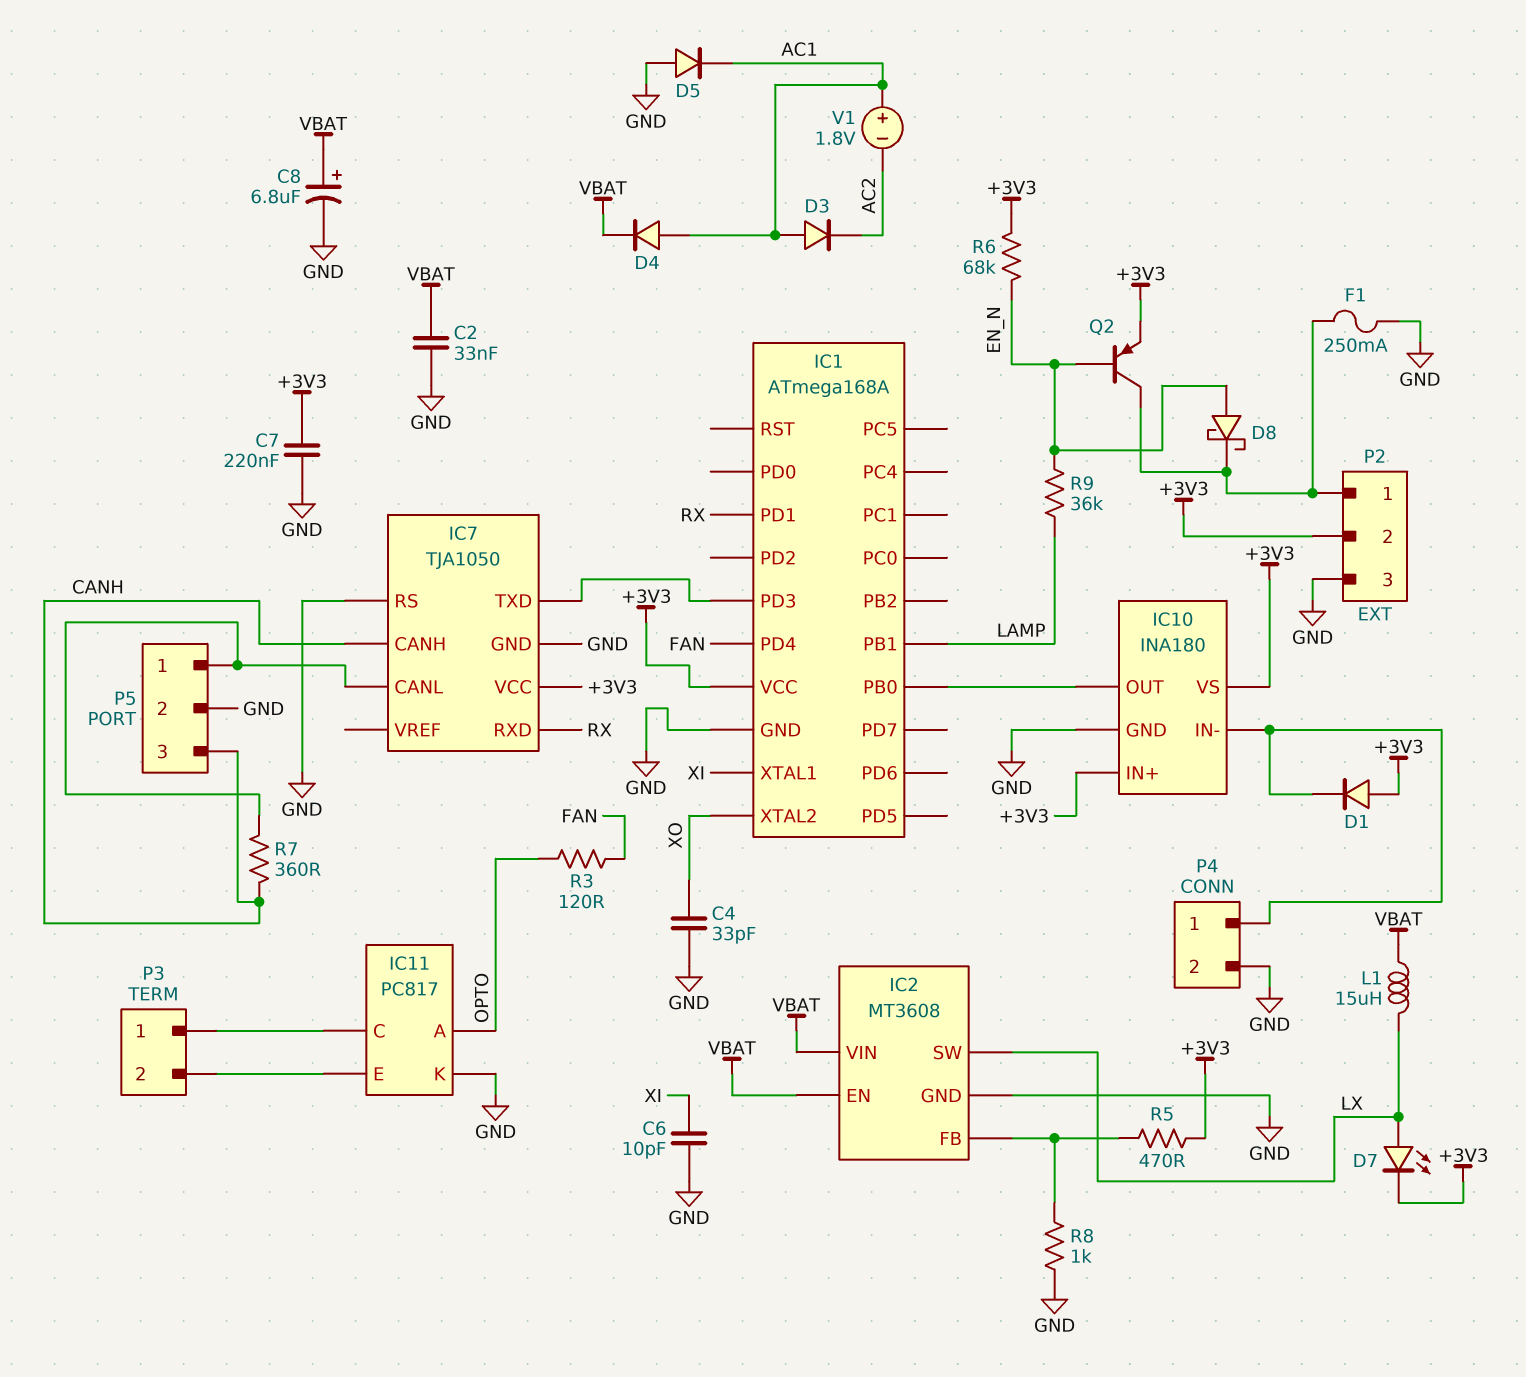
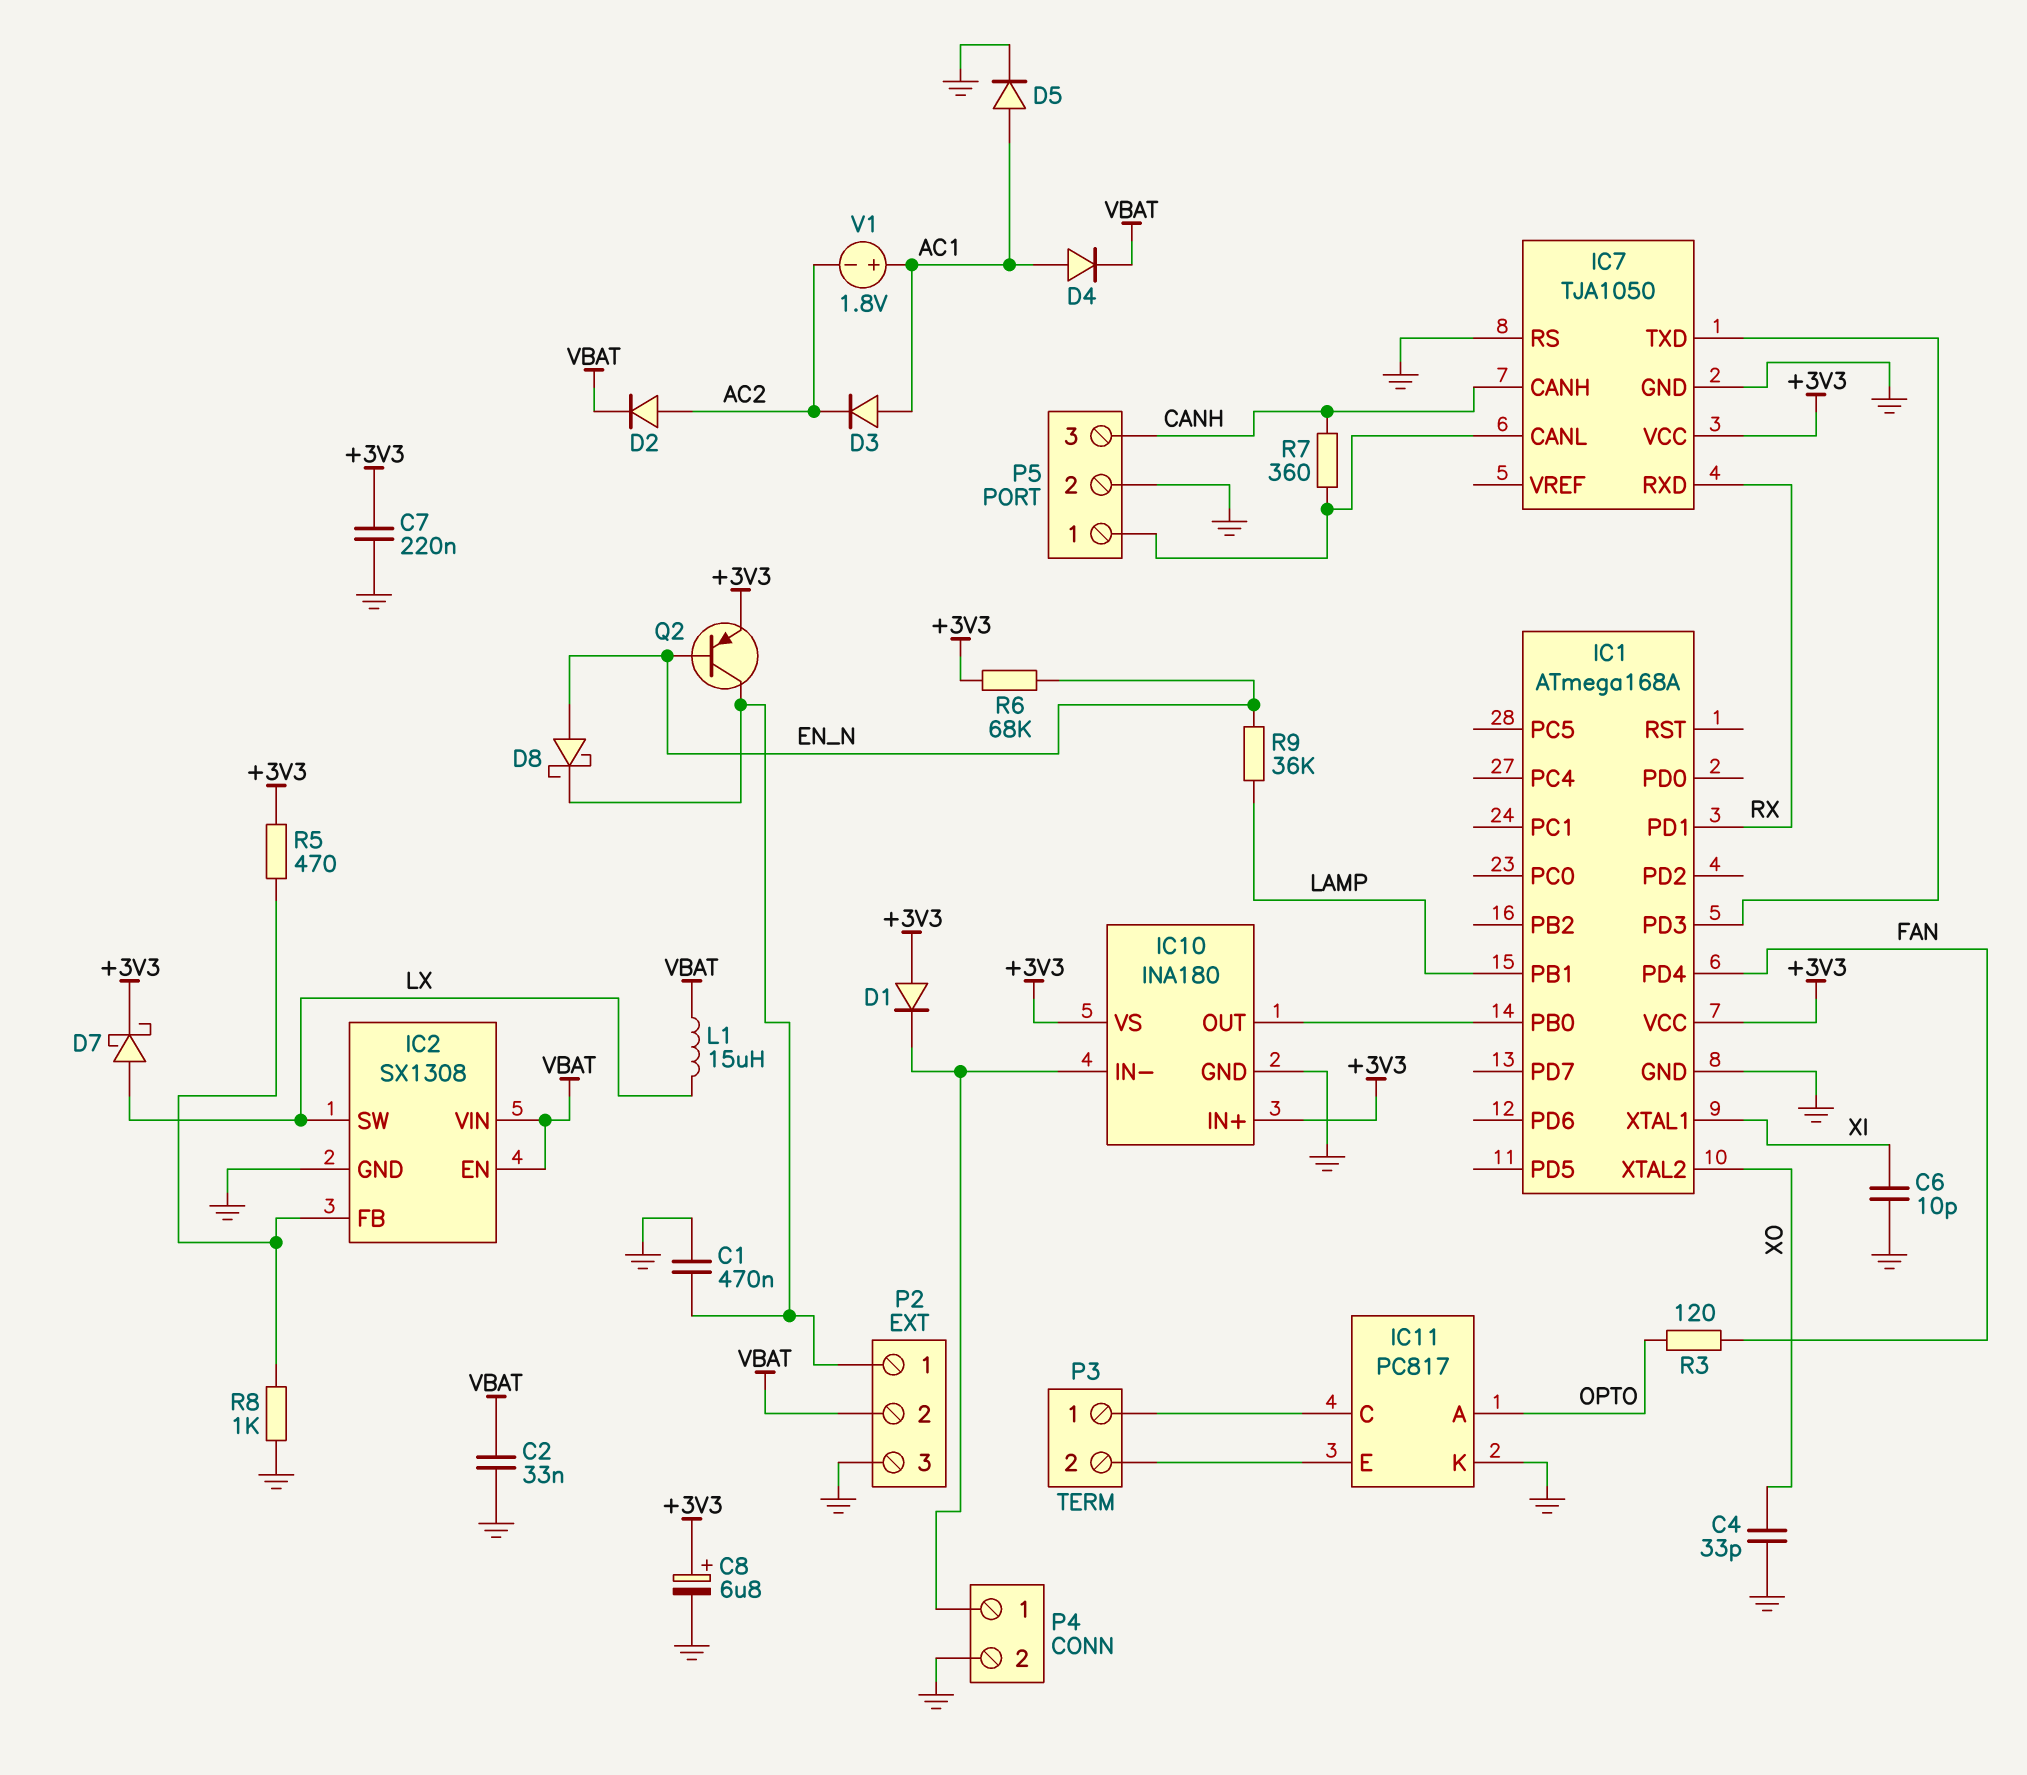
C1: none -> 470nF (GND, P2/1)
C8: 6.8uF (plus VBAT, minus GND) -> 6.8uF (plus +3V3, minus GND)
D2: none -> diode (A AC2, K VBAT)
D5: diode (A GND, K AC1) -> diode (A AC1, K GND)
D7: LED (A LX, K +3V3) -> schottky (A LX, K +3V3)
F1: 250mA (GND, P2/1) -> none
IC2: MT3608 -> SX1308
P2 pin 2: +3V3 -> VBAT

